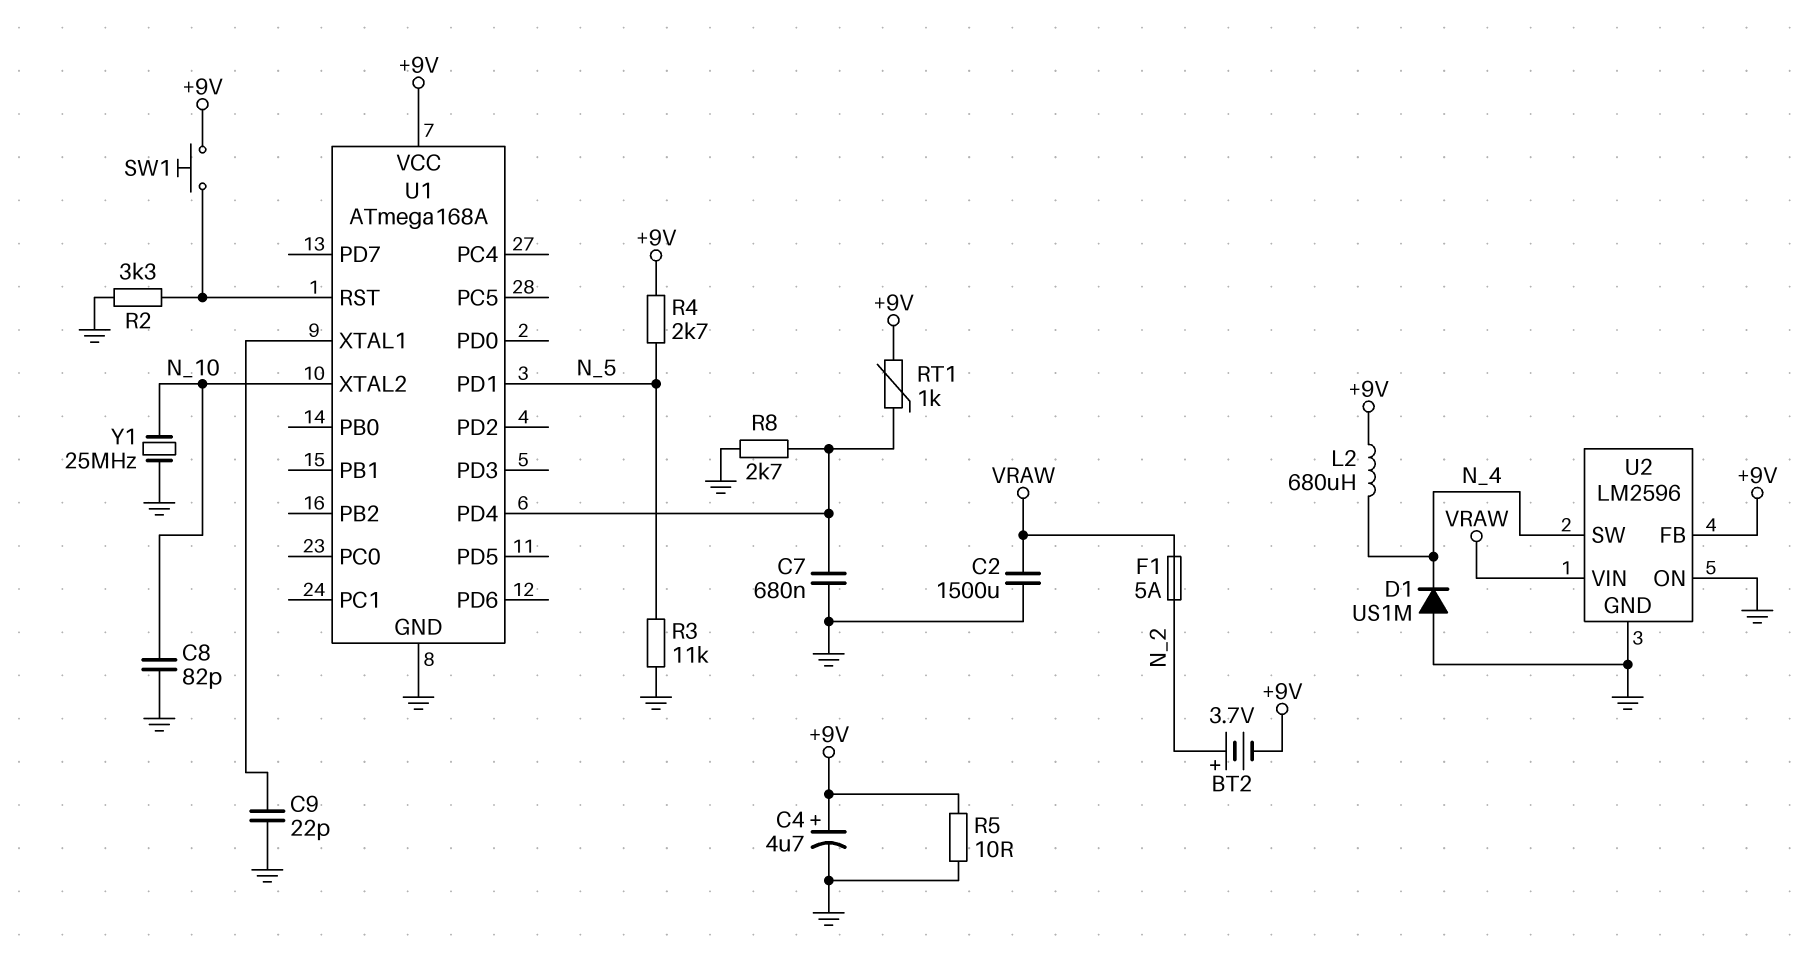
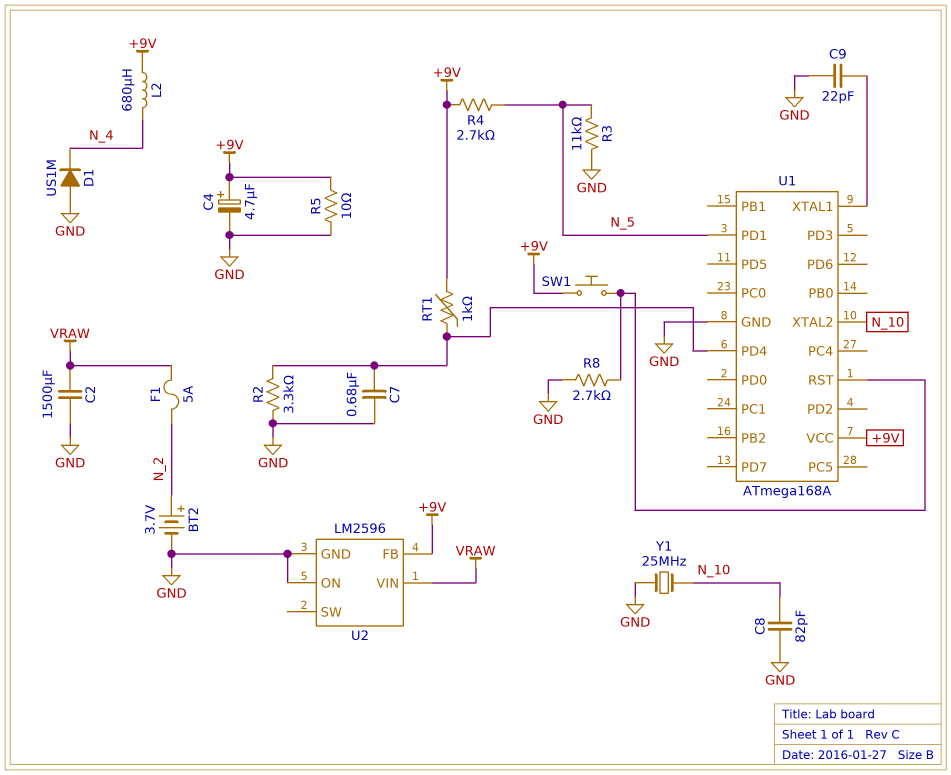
BT2: 3.7V (plus N_2, minus +9V) -> 3.7V (plus N_2, minus GND)
R2: 3.3k (GND, U1/RST) -> 3.3k (GND, U1/PD4)
R8: 2.7k (GND, U1/PD4) -> 2.7k (GND, U1/RST)
U2 pin SW: N_4 -> none

